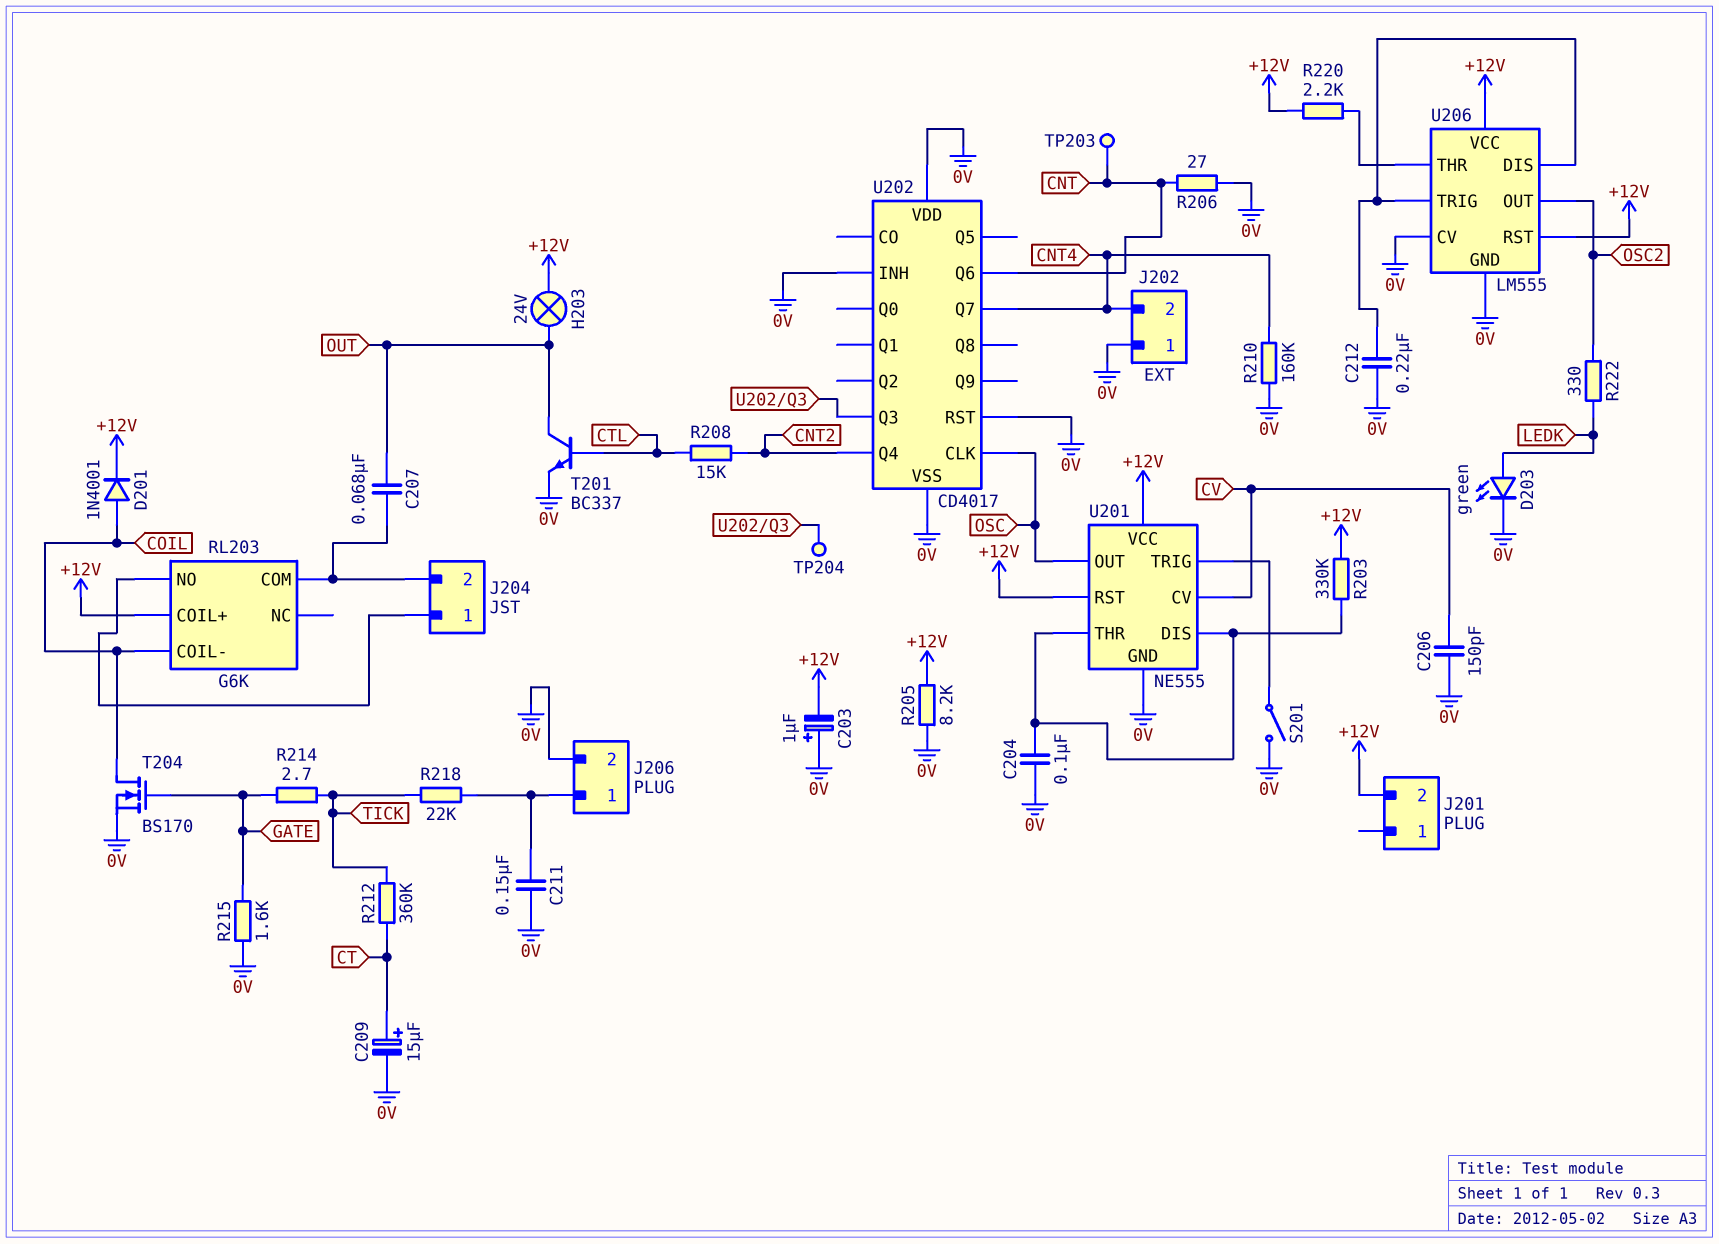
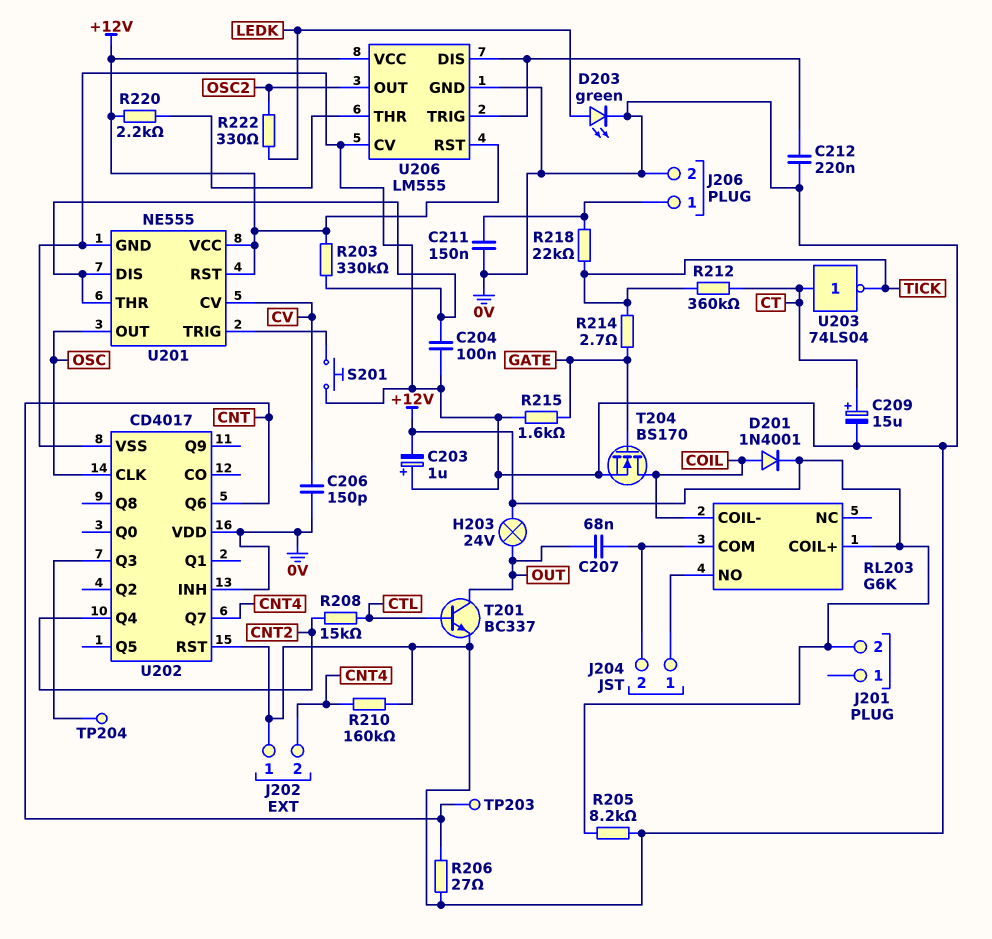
S201: switch (0V, U201/TRIG) -> button (0V, U201/TRIG)
U203: none -> NOT 74LS04 (in CT, out TICK)

